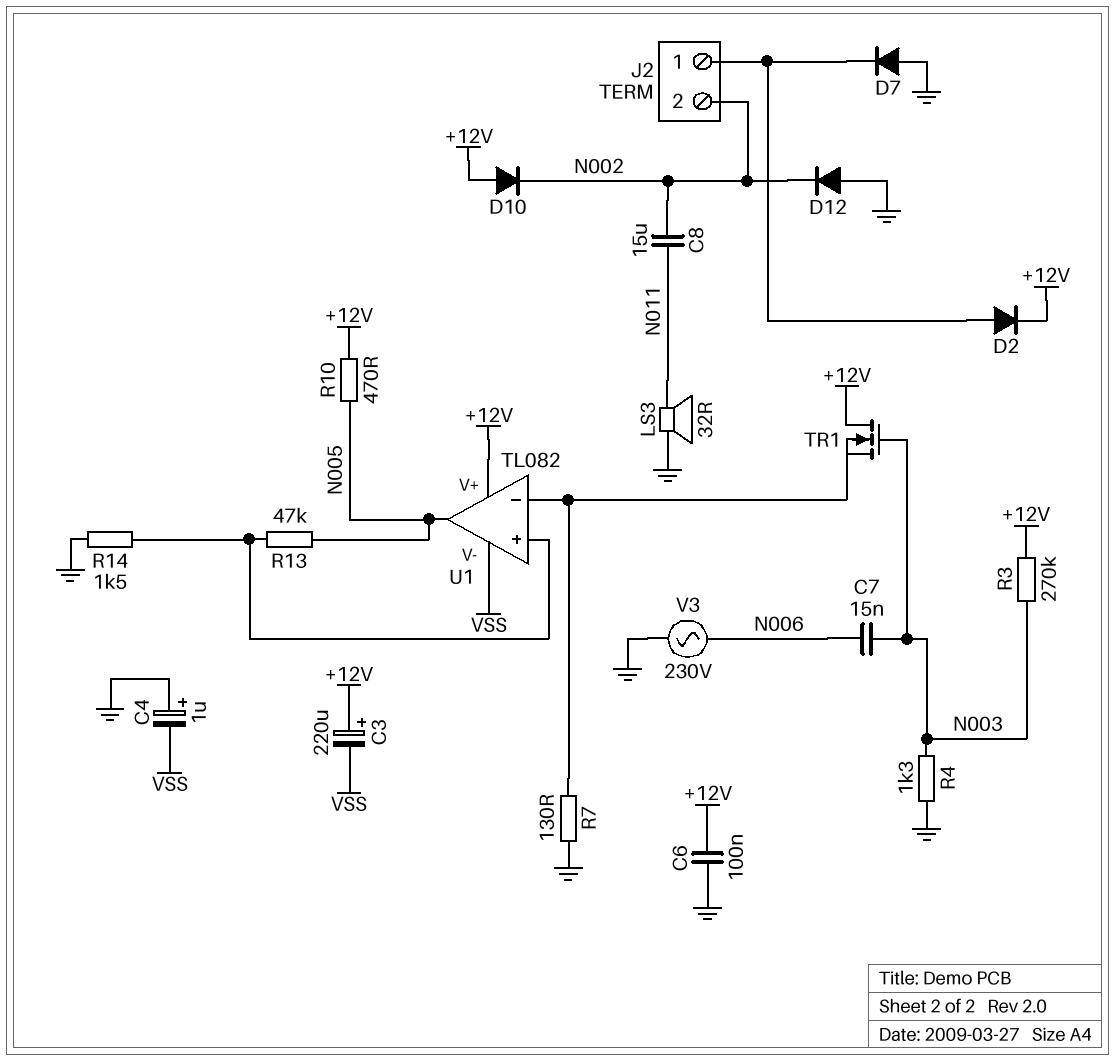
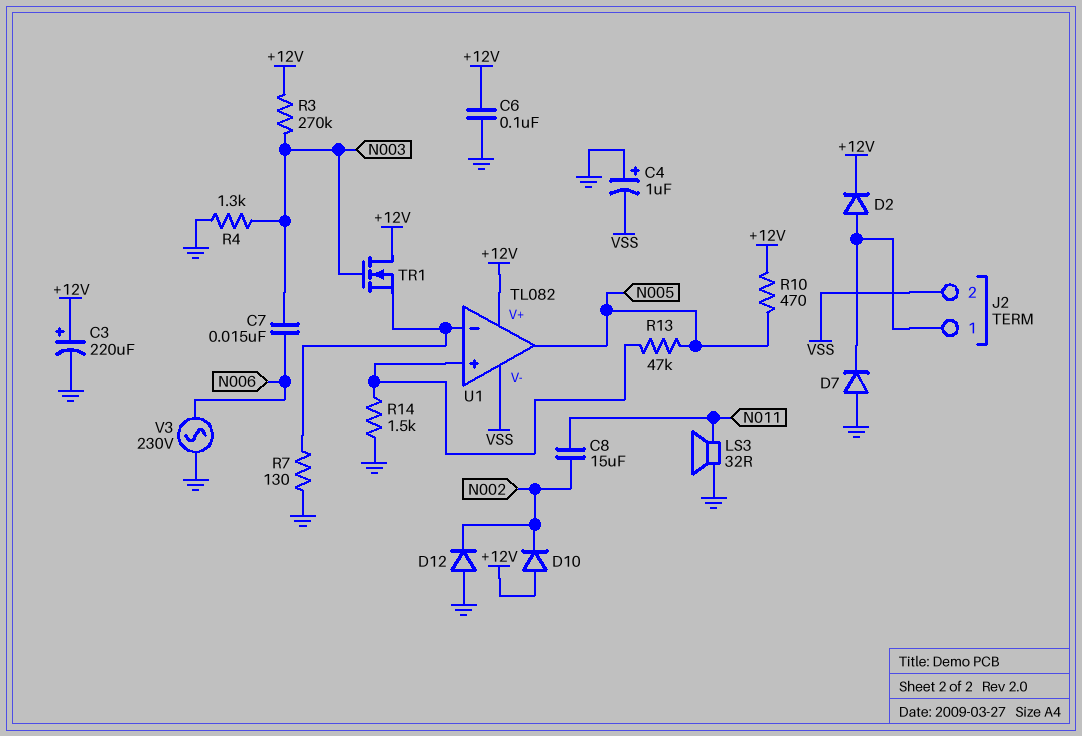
C3: 220uF (plus +12V, minus VSS) -> 220uF (plus +12V, minus GND)
J2 pin 2: N002 -> VSS

